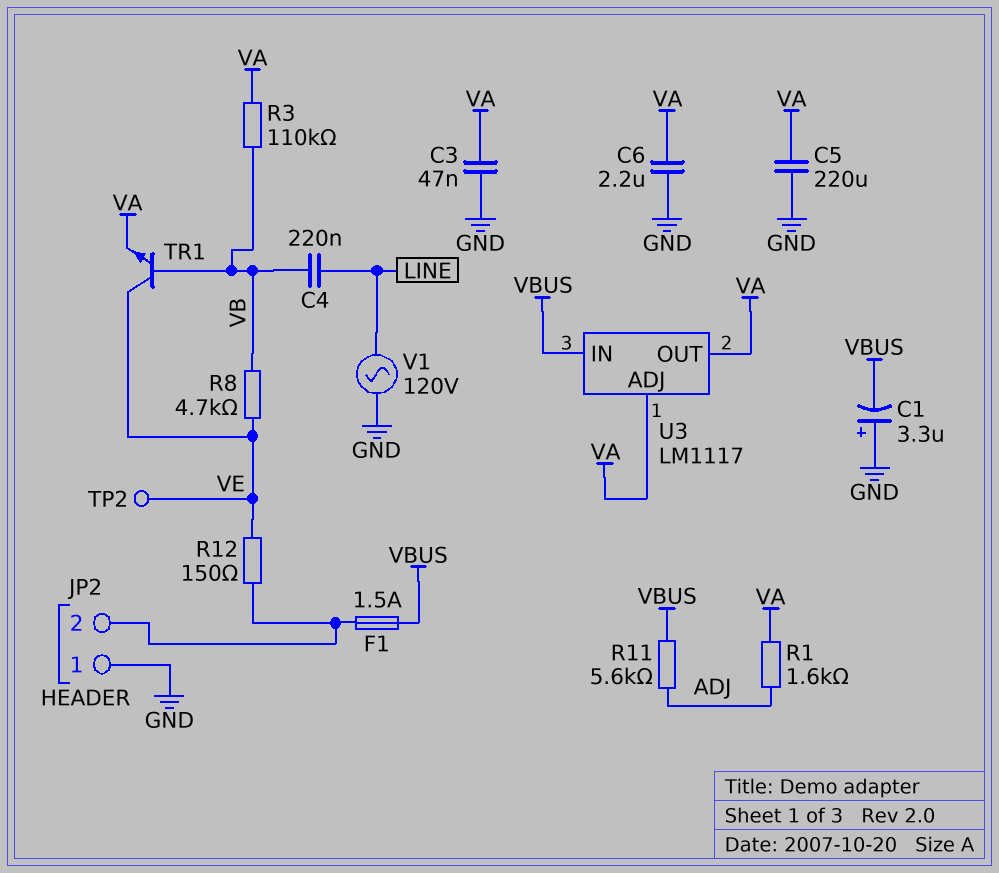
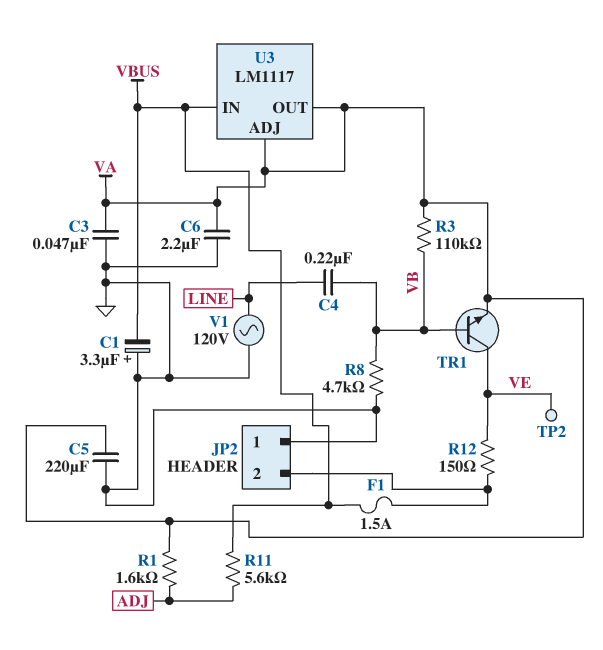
R8: 4.7k (VB, VE) -> 4.7k (GND, VB)

